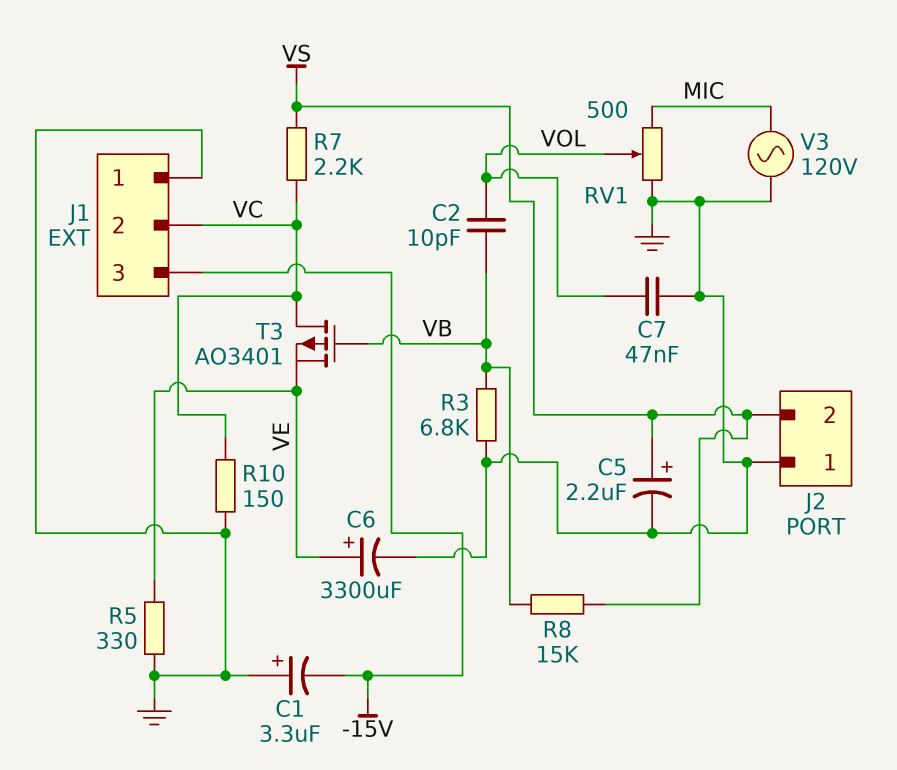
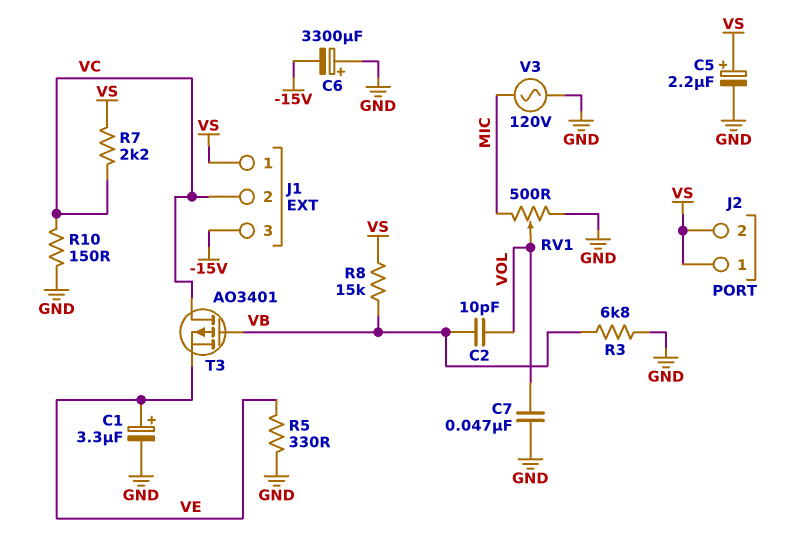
C1: 3.3uF (plus GND, minus -15V) -> 3.3uF (plus VE, minus GND)
C6: 3300uF (plus VE, minus GND) -> 3300uF (plus GND, minus -15V)
J1 pin 1: GND -> VS
J2 pin 1: GND -> VS

